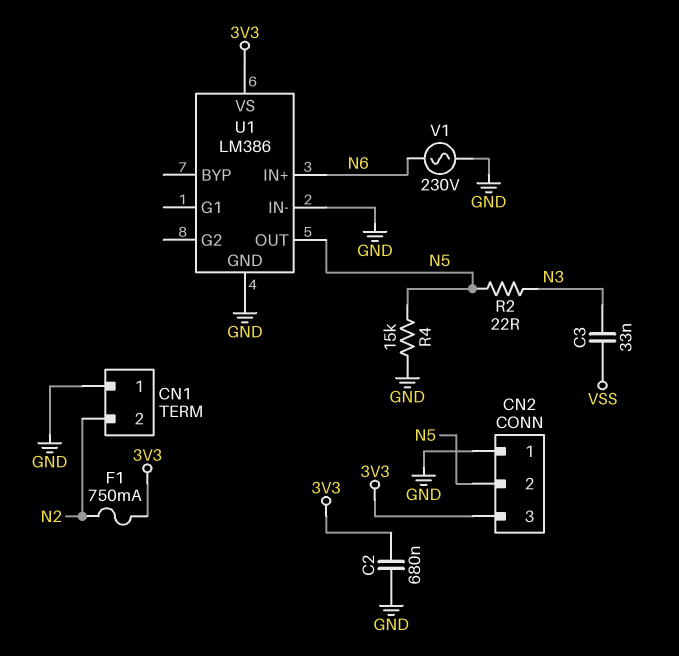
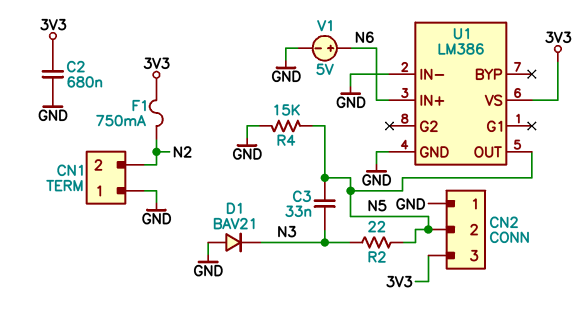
C3: 33nF (N3, VSS) -> 33nF (N3, N5)
D1: none -> diode BAV21 (A GND, K N3)
V1: AC 230V (GND, N6) -> 5V (plus N6, minus GND)

